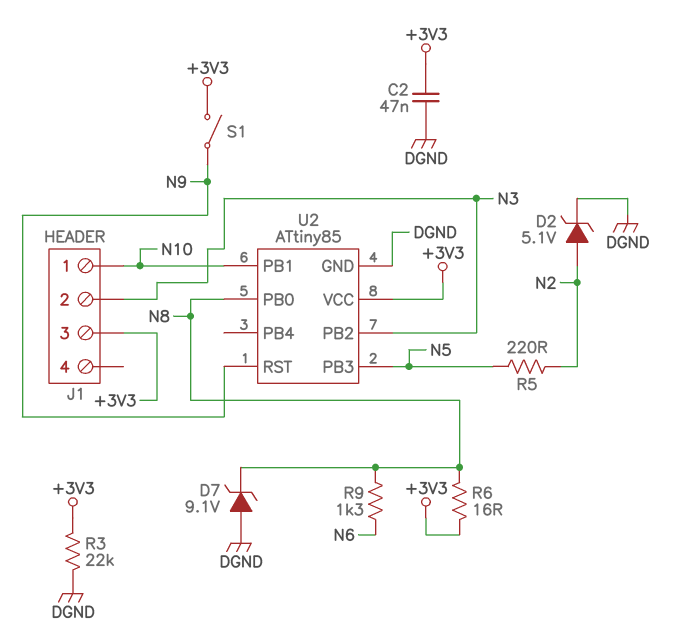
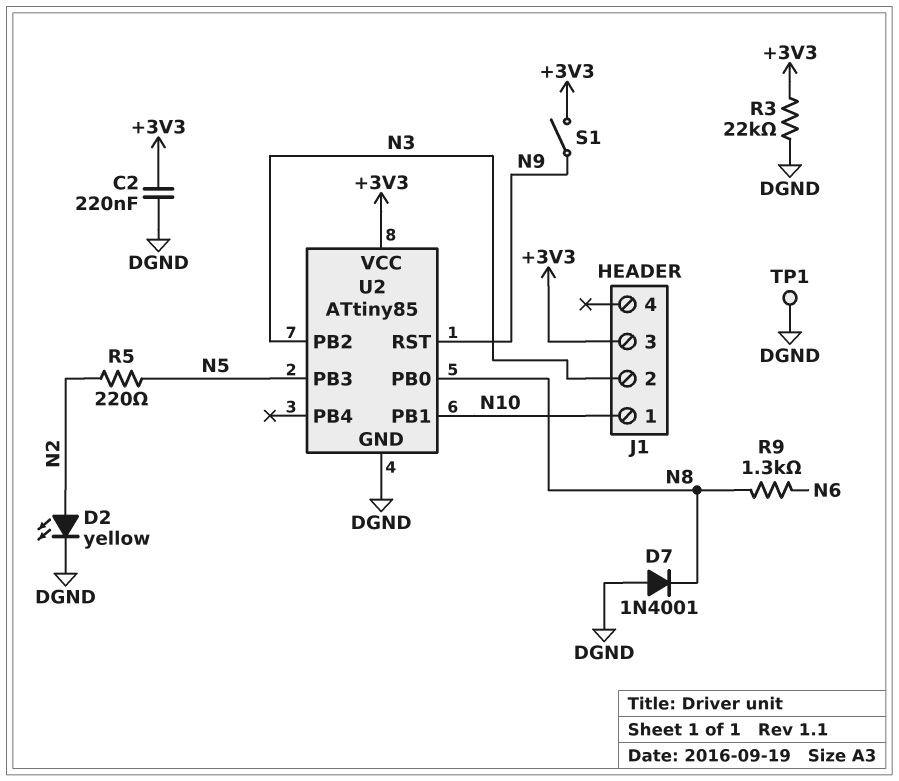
C2: 47nF (+3V3, DGND) -> 220nF (+3V3, DGND)
D2: zener 5.1V (A N2, K DGND) -> LED yellow (A N2, K DGND)
D7: zener 9.1V (A DGND, K N8) -> diode 1N4001 (A DGND, K N8)
R6: 16 (+3V3, N8) -> none
TP1: none -> test point (DGND)

